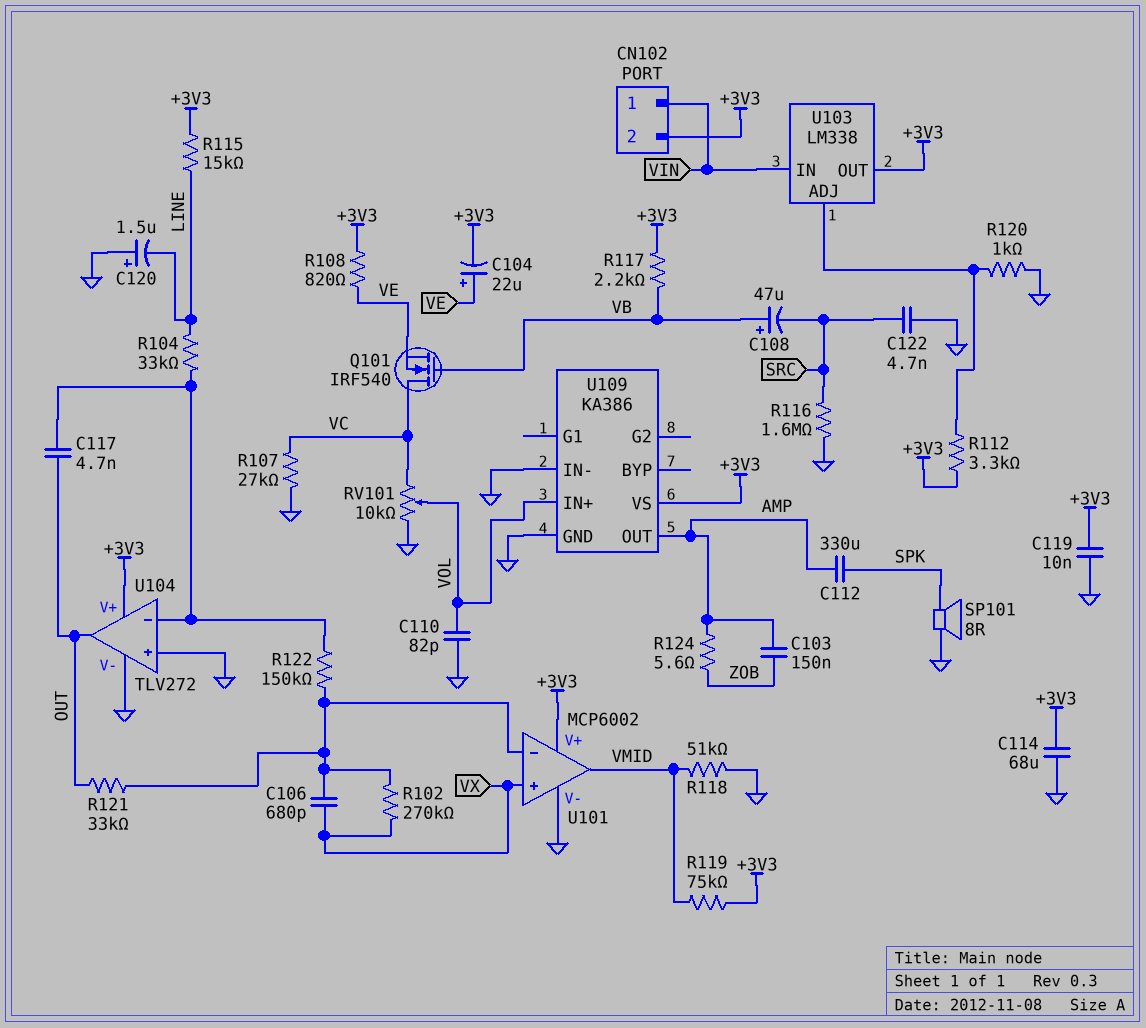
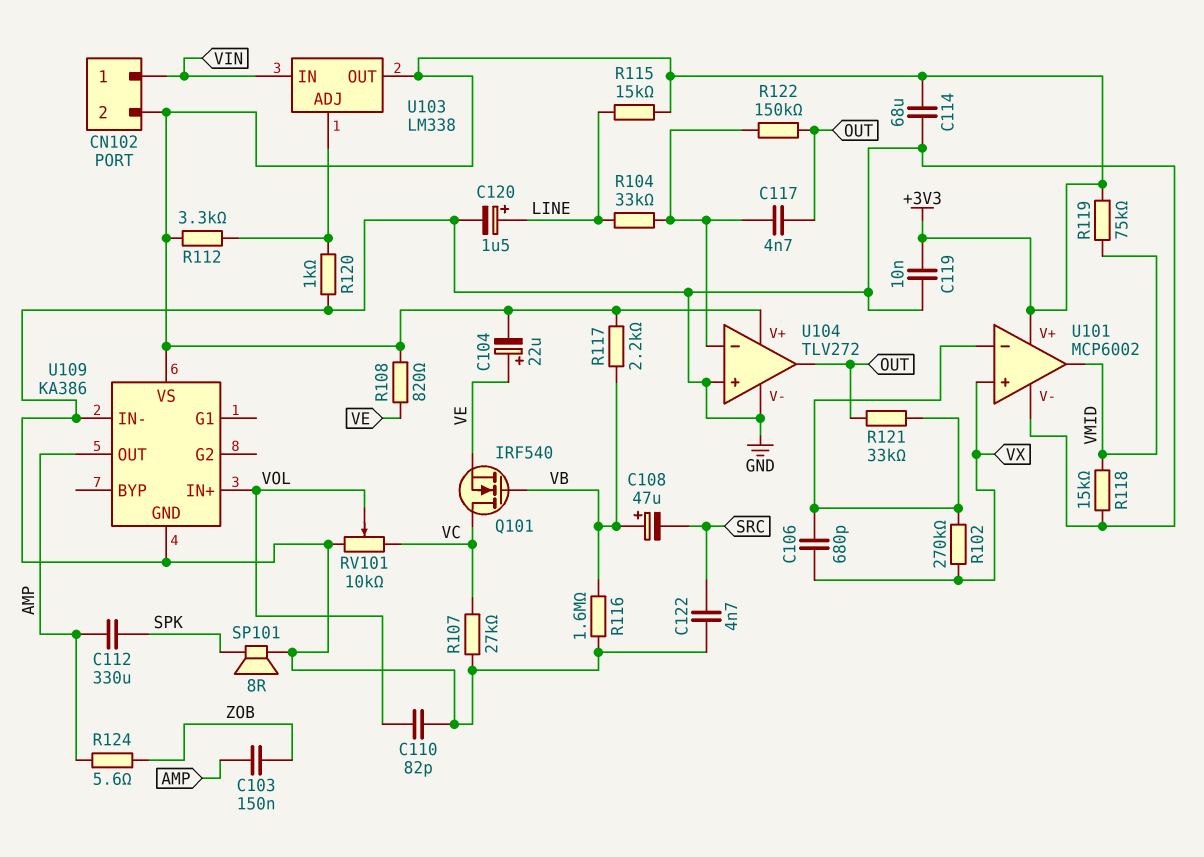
C120: 1.5uF (plus GND, minus LINE) -> 1.5uF (plus LINE, minus GND)
R116: 1.6M (GND, SRC) -> 1.6M (GND, VB)
R118: 51k (GND, VMID) -> 15k (GND, VMID)
R122: 150k (U101/in-, U104/in-) -> 150k (OUT, U104/in-)

